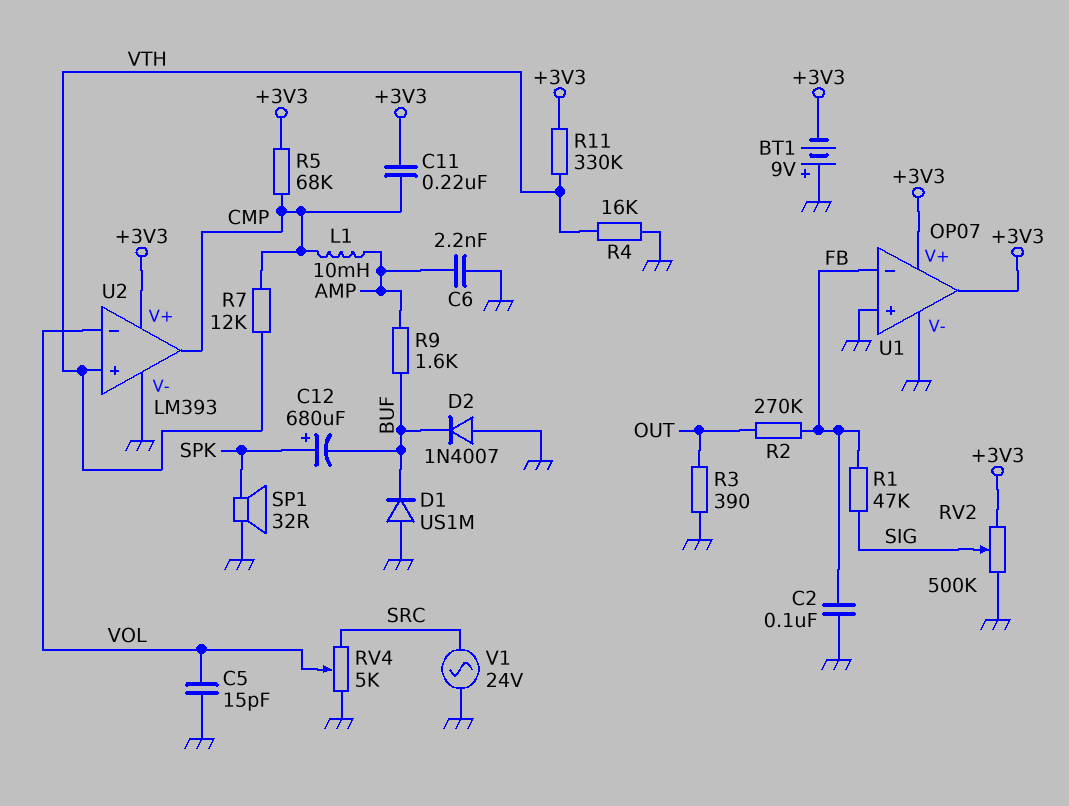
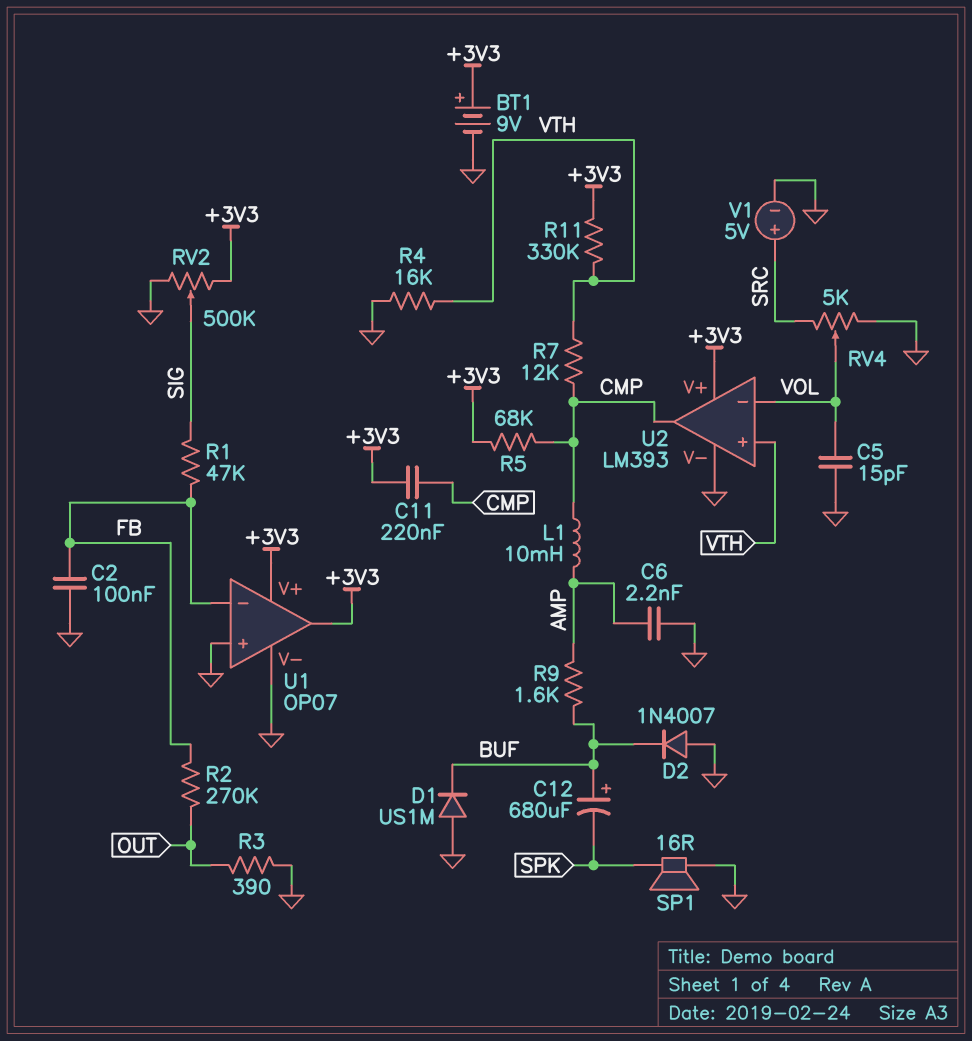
BT1: 9V (plus GND, minus +3V3) -> 9V (plus +3V3, minus GND)
C12: 680uF (plus SPK, minus BUF) -> 680uF (plus BUF, minus SPK)
SP1: speaker 32R (GND, SPK) -> speaker 16R (GND, SPK)
V1: AC 24V (GND, SRC) -> 5V (plus SRC, minus GND)

